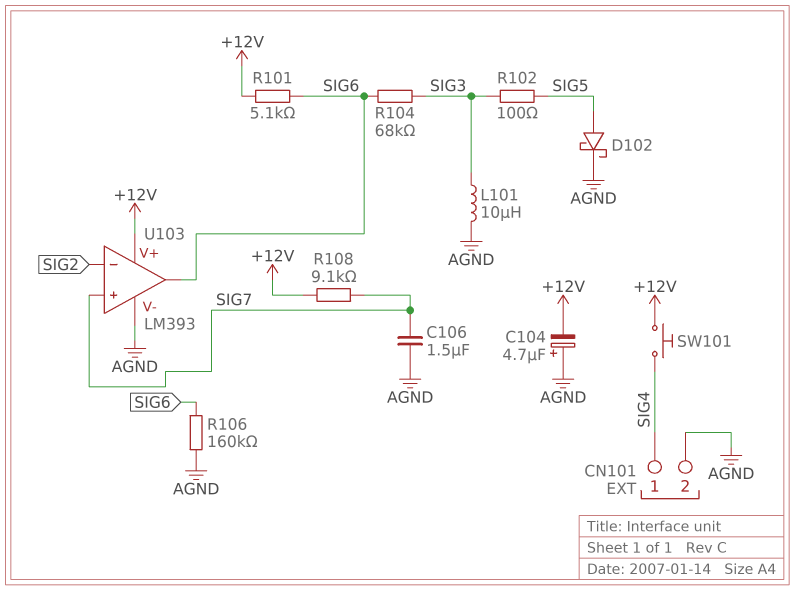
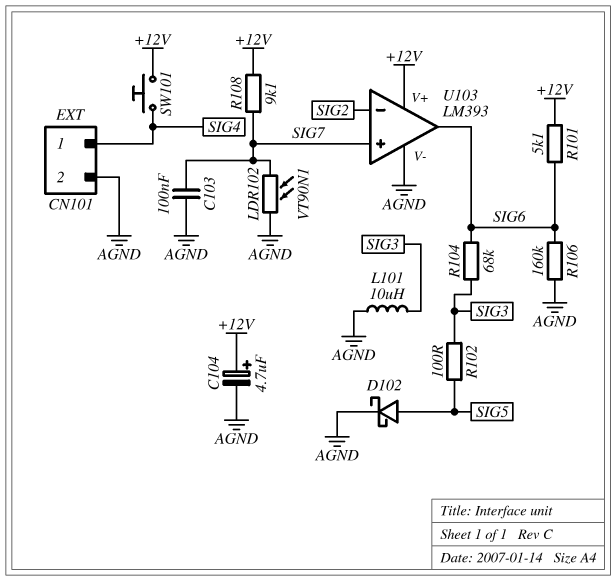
C103: none -> 100nF (AGND, SIG7)
C104: 4.7uF (plus AGND, minus +12V) -> 4.7uF (plus +12V, minus AGND)
C106: 1.5uF (AGND, SIG7) -> none
LDR102: none -> VT90N1 (AGND, SIG7)

